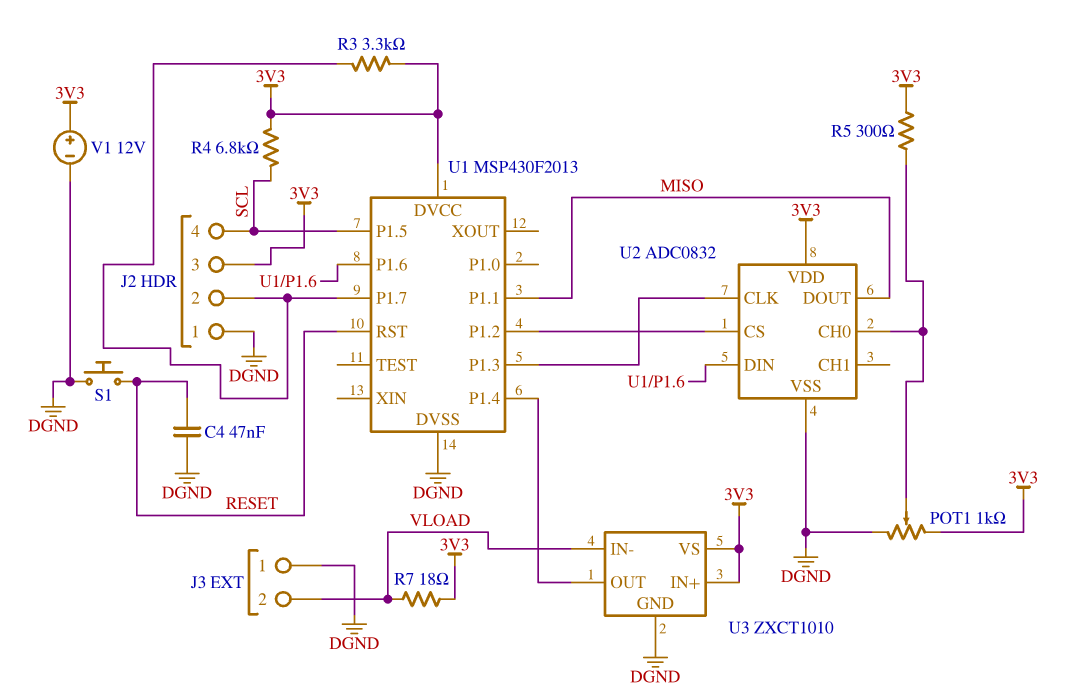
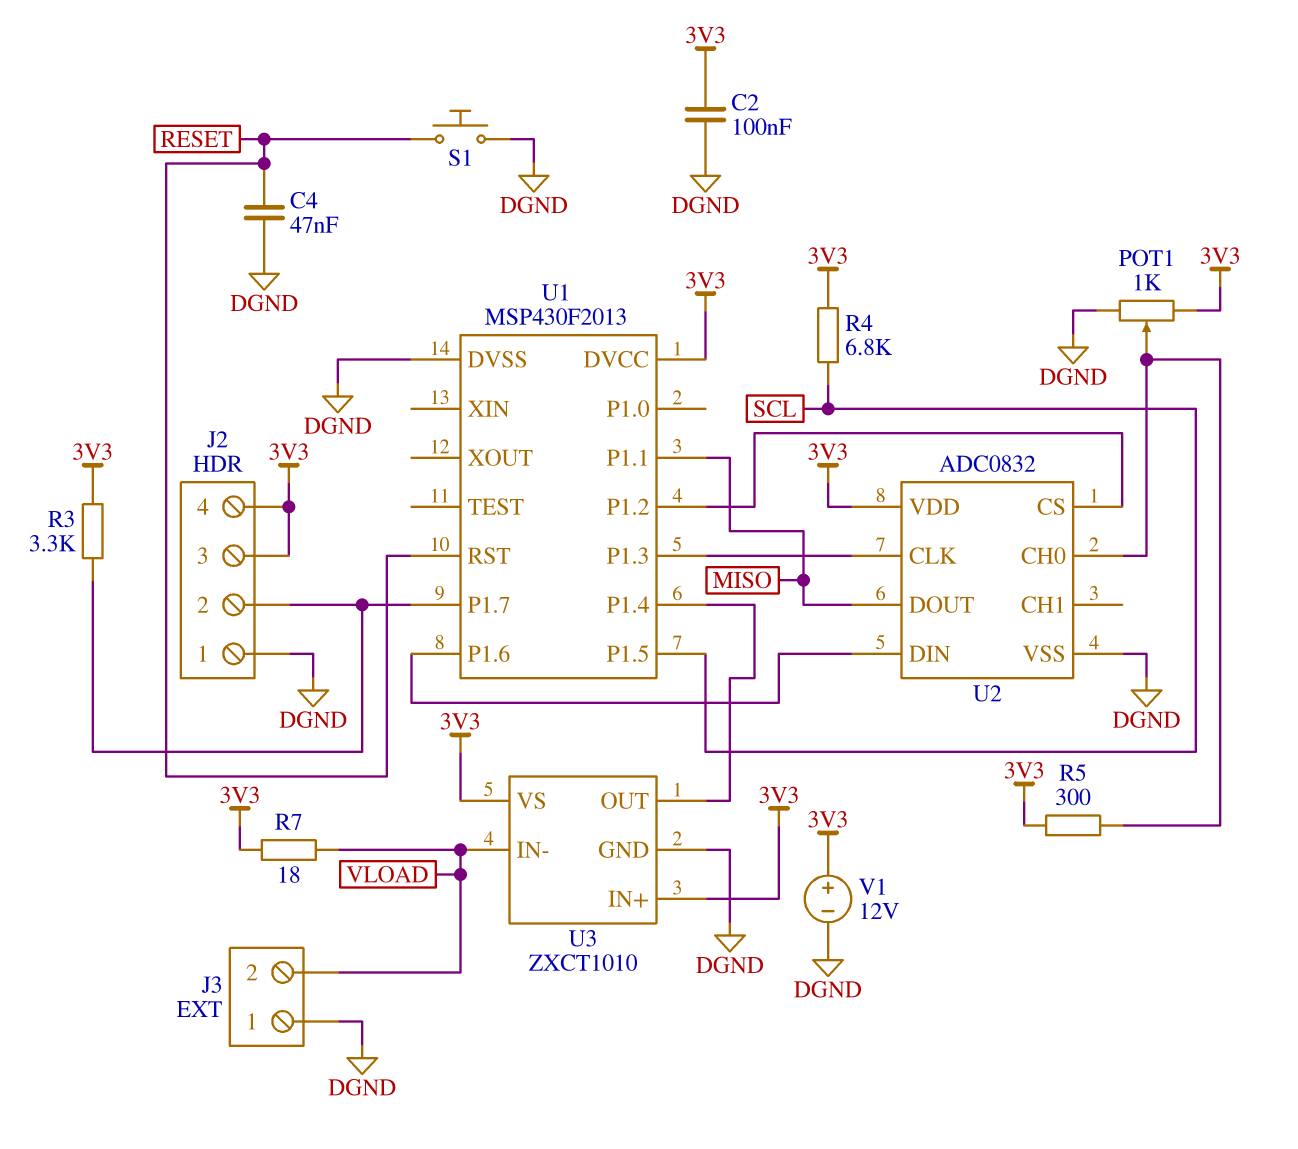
C2: none -> 100nF (3V3, DGND)
J2 pin 4: SCL -> 3V3

